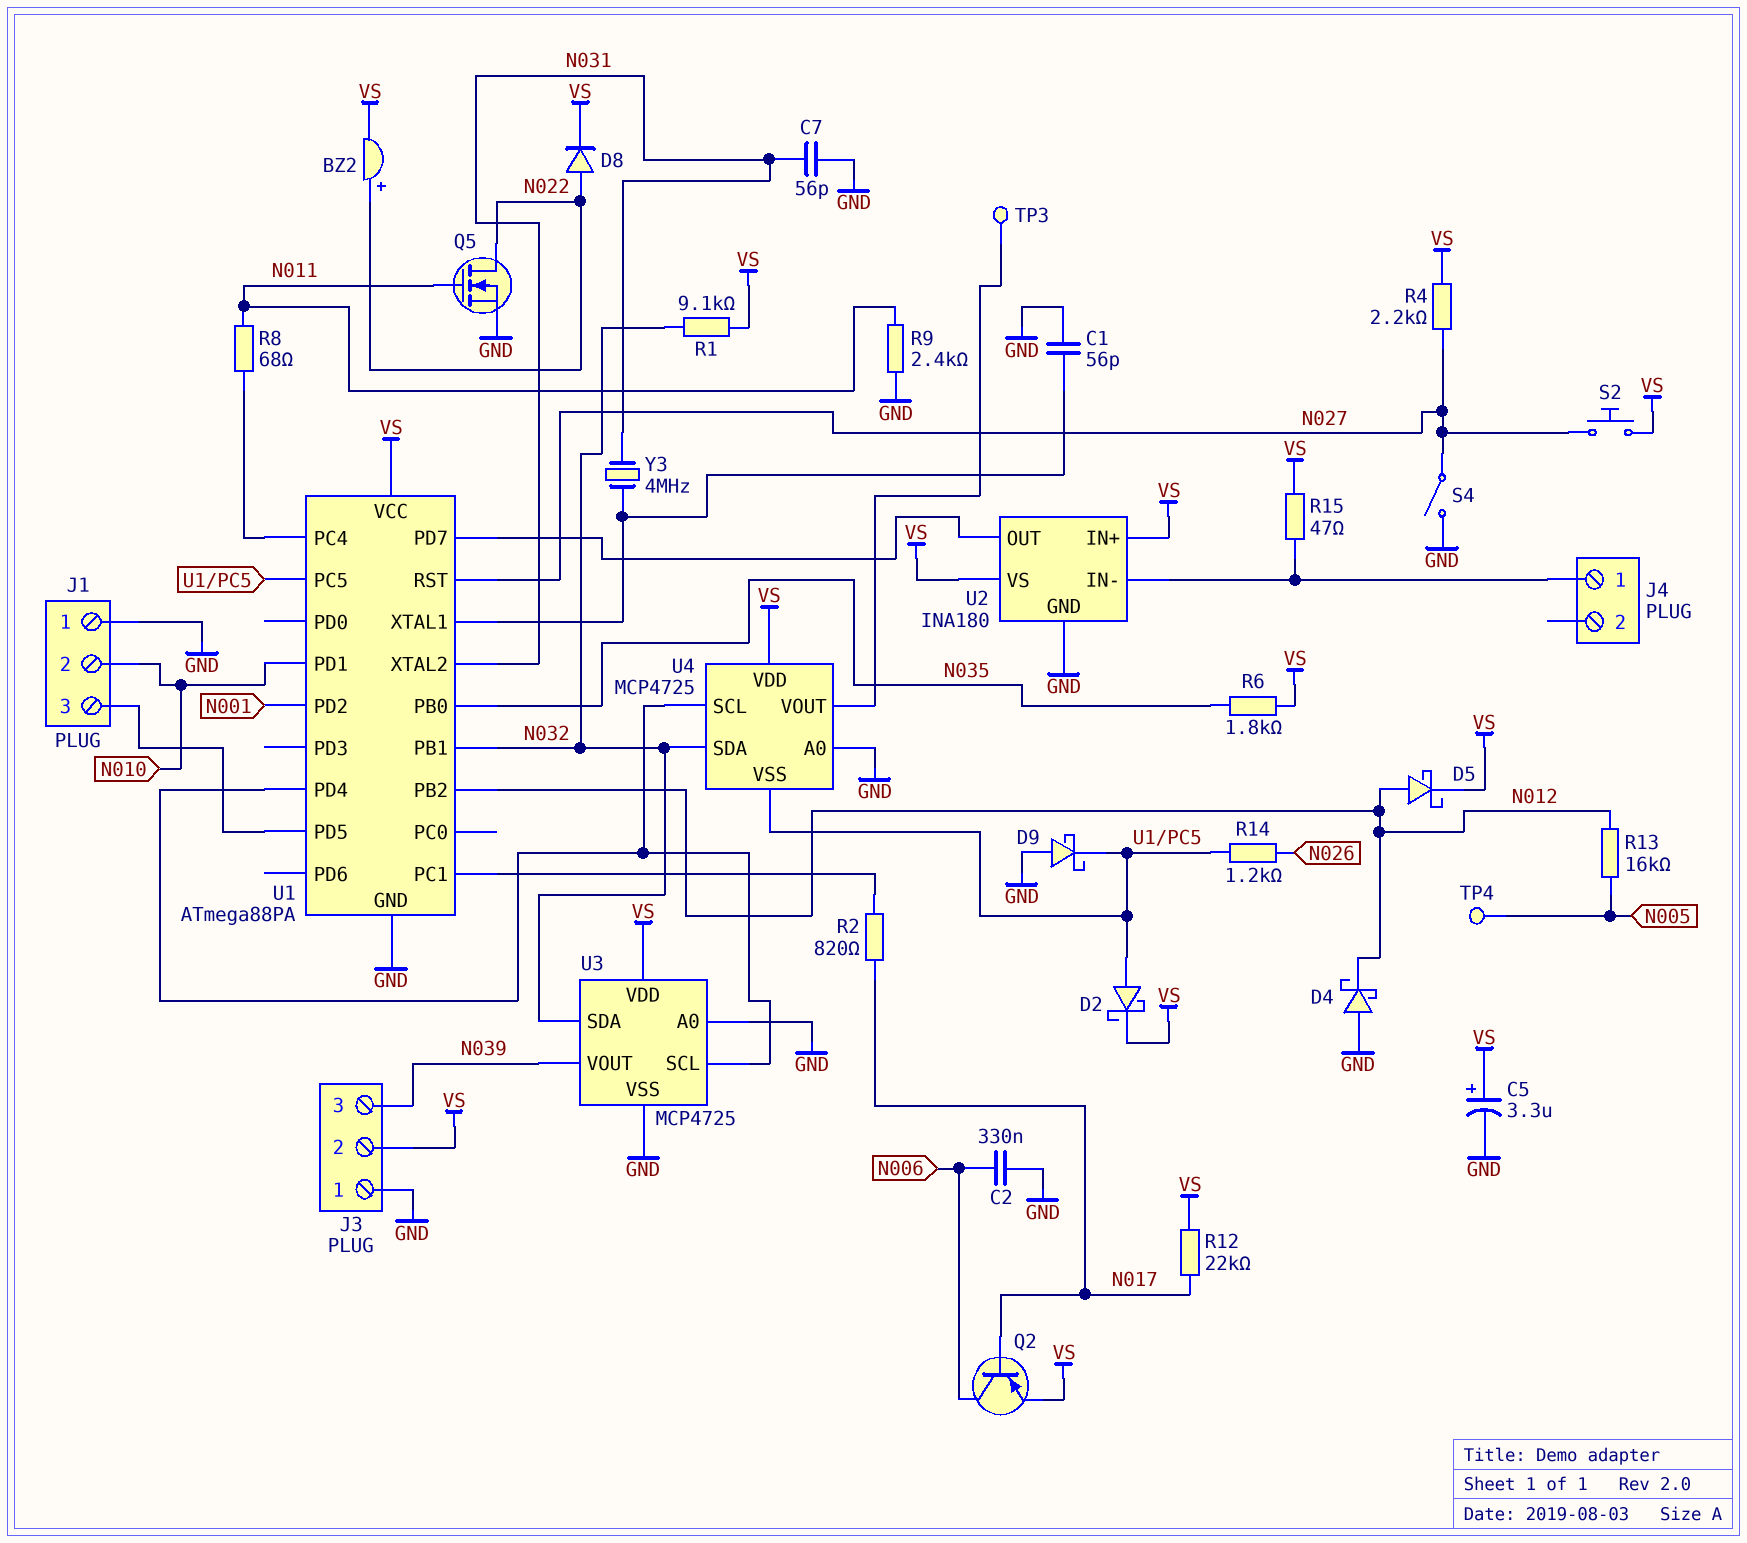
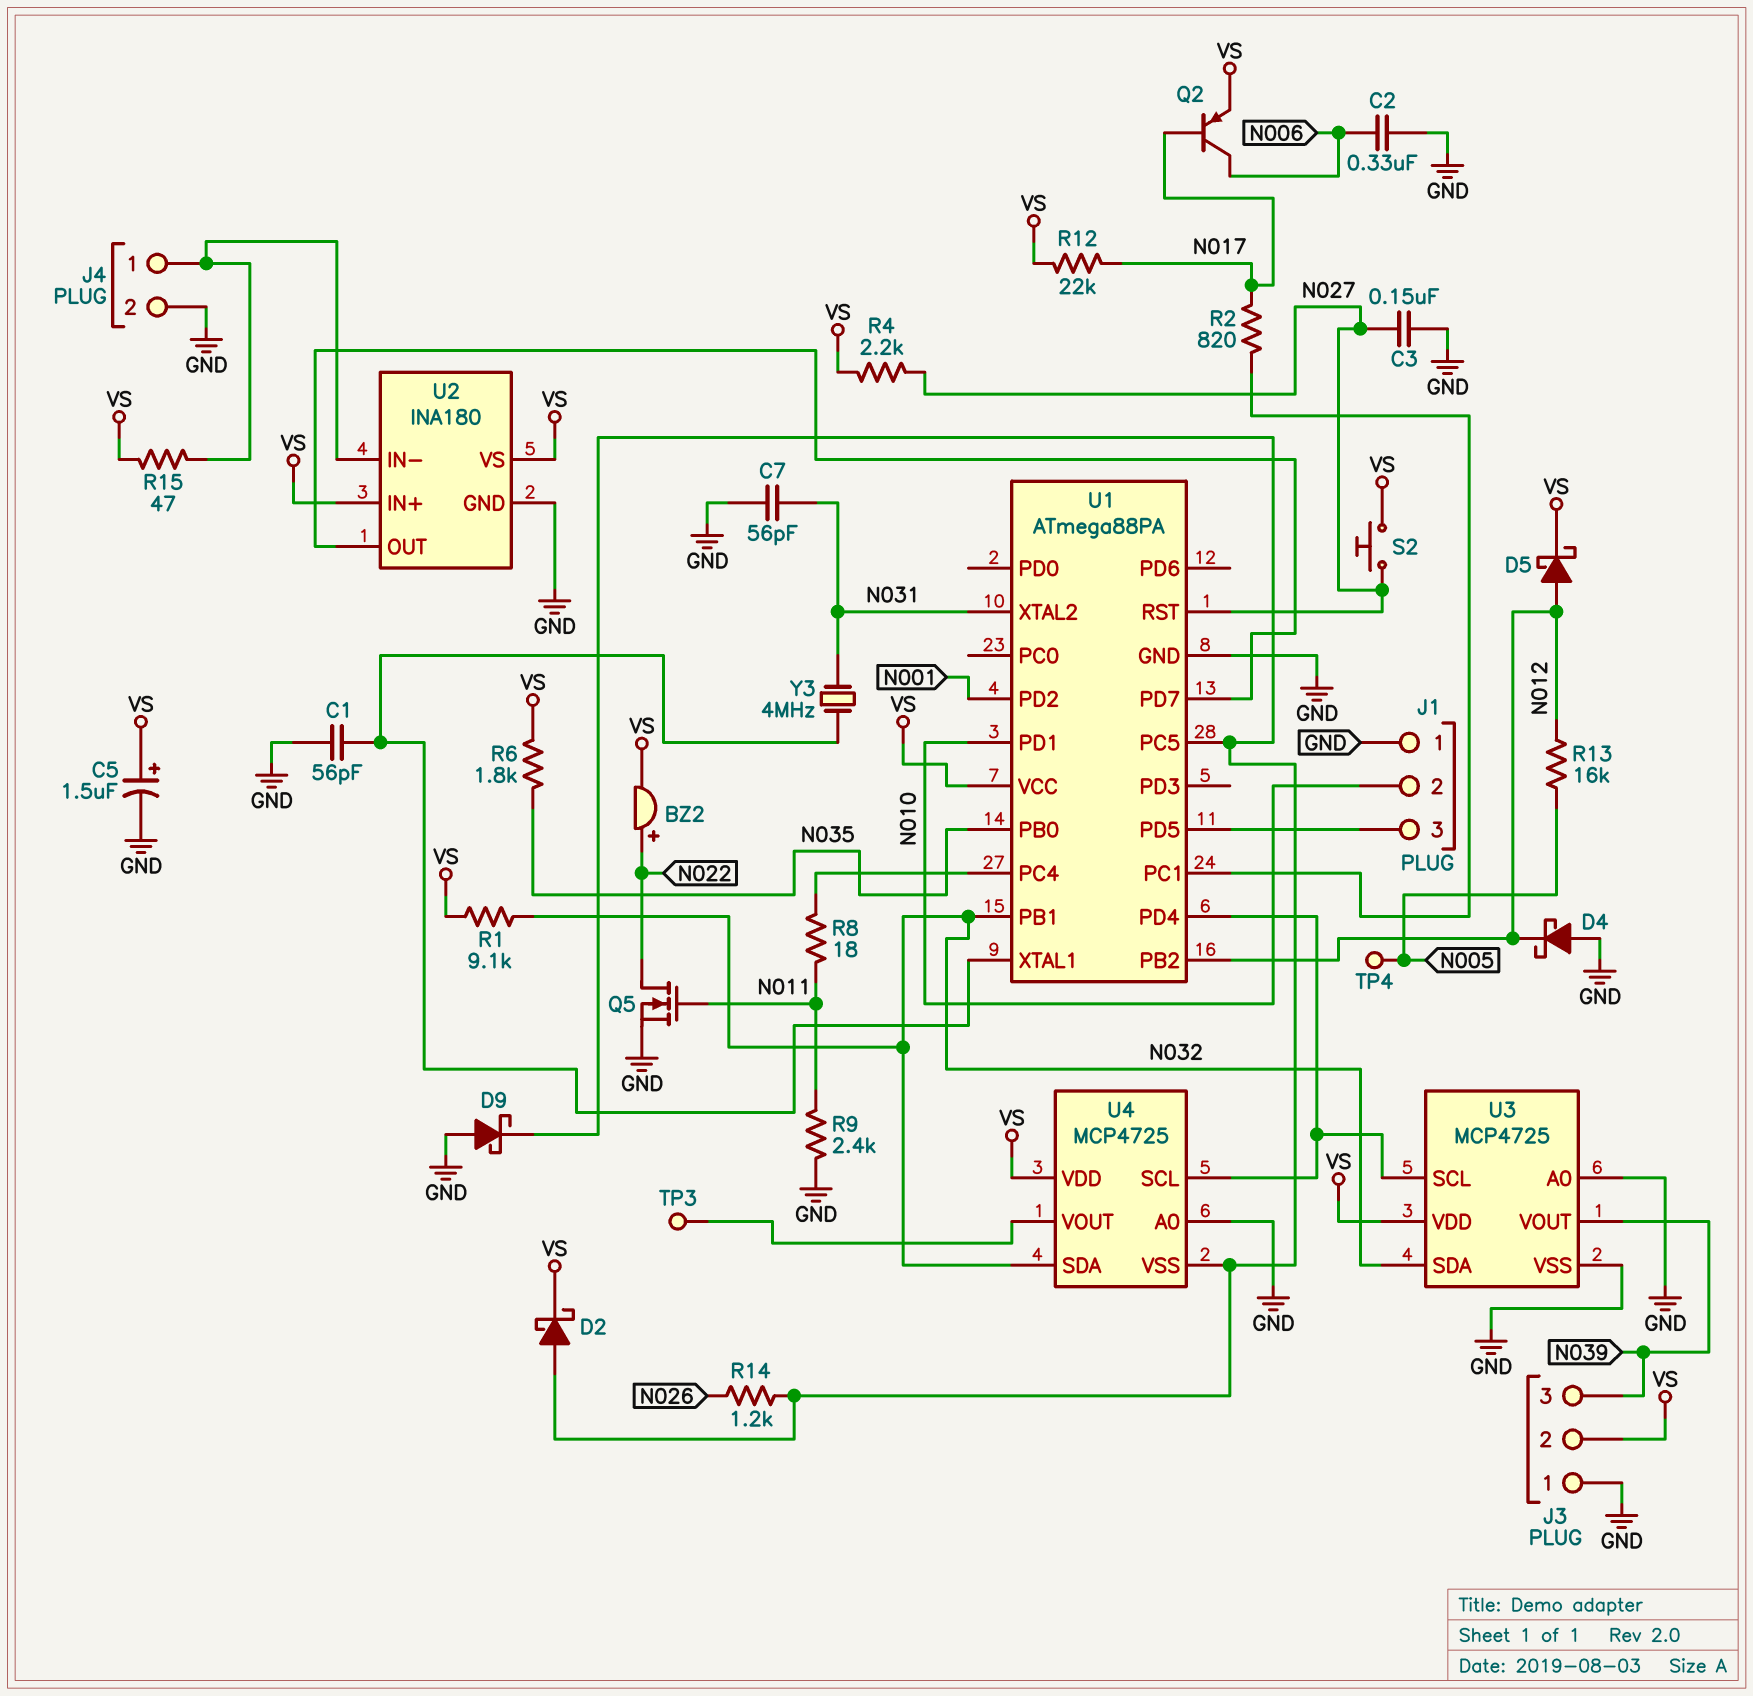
C3: none -> 150nF (GND, N027)
C5: 3.3uF (plus VS, minus GND) -> 1.5uF (plus VS, minus GND)
D8: diode (A N022, K VS) -> none
J4 pin 2: none -> GND
R8: 68 (N011, U1/PC4) -> 18 (N011, U1/PC4)
S4: switch (GND, N027) -> none

